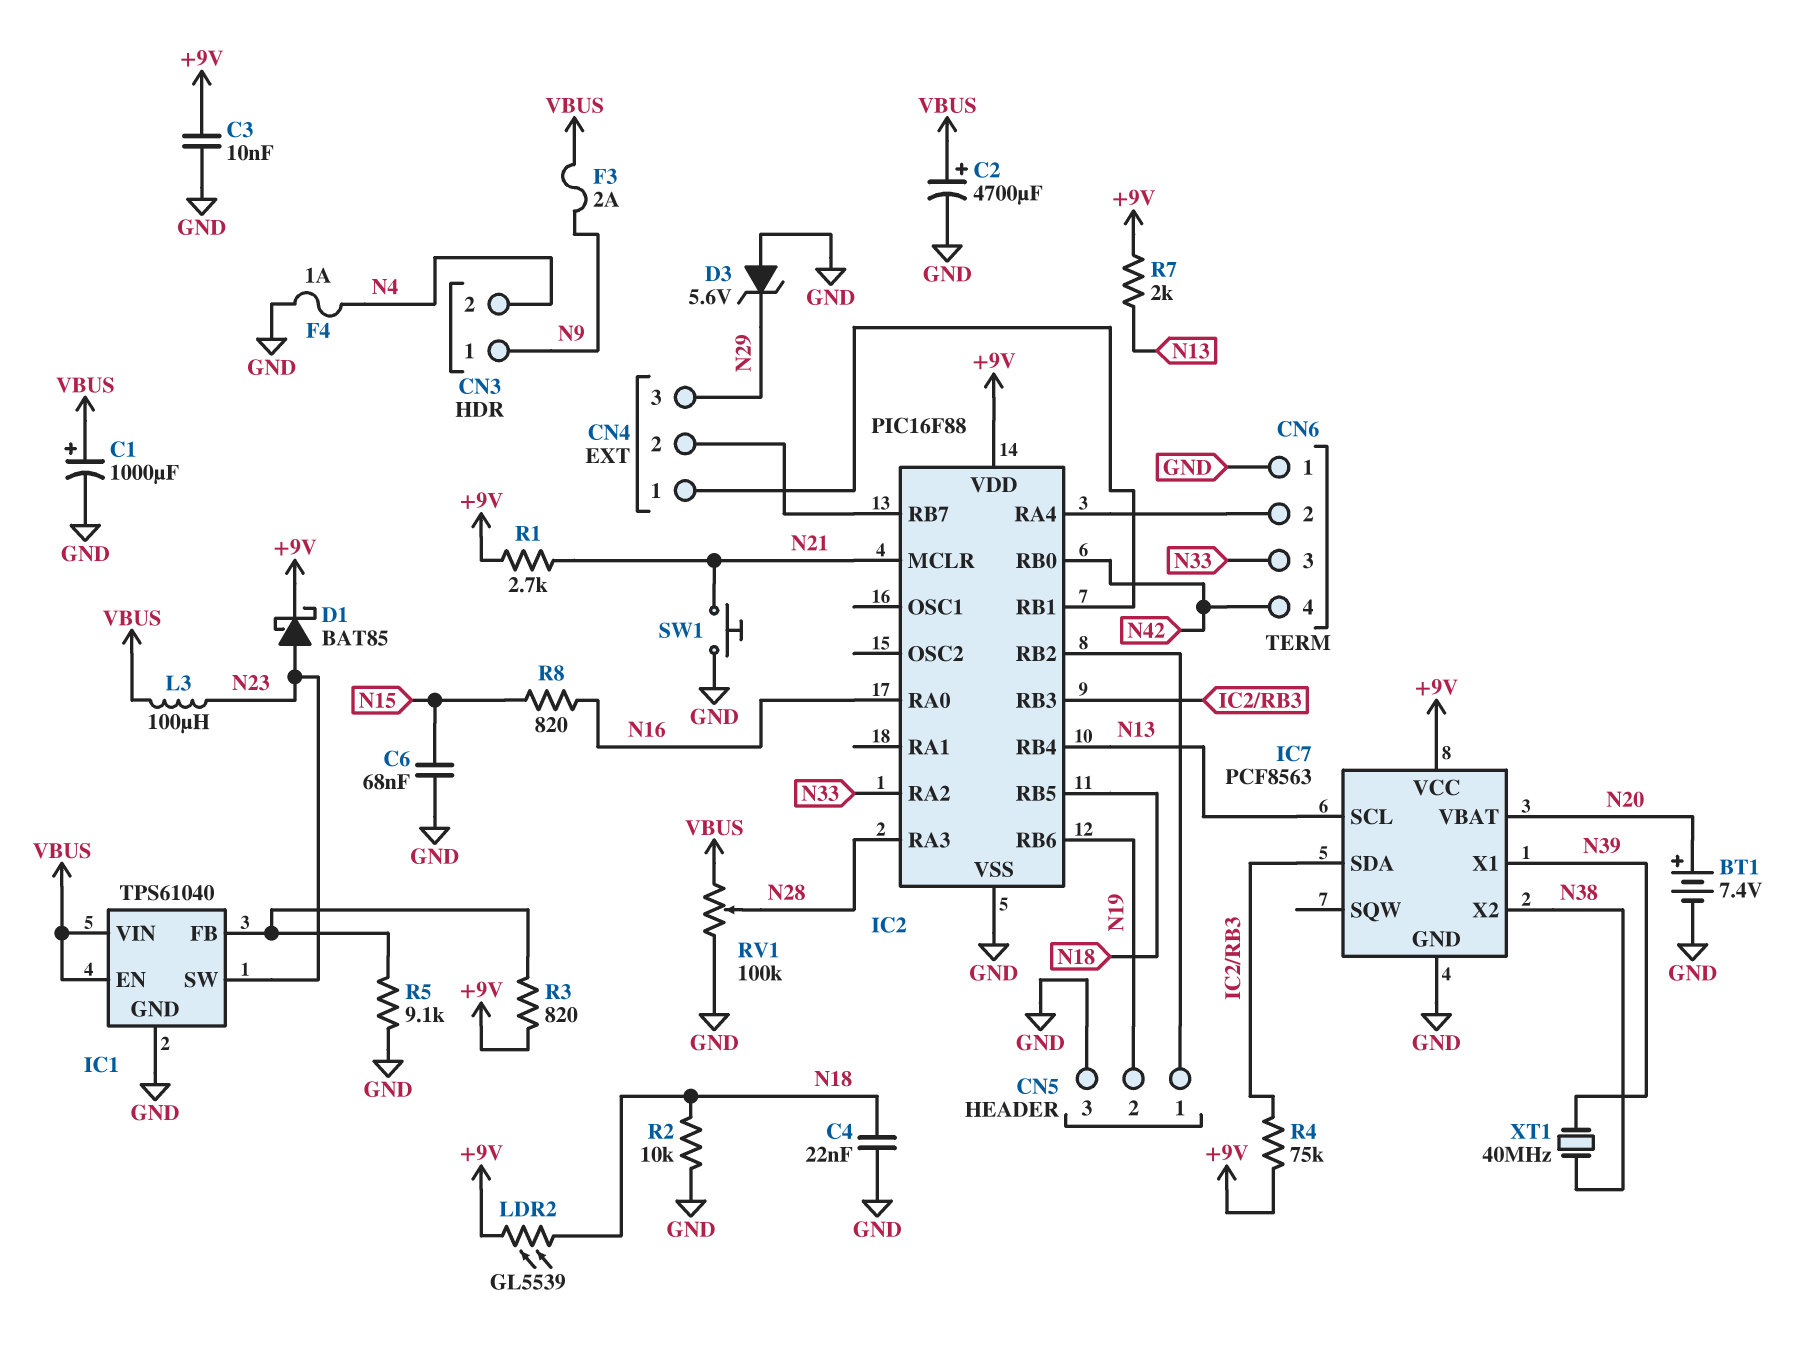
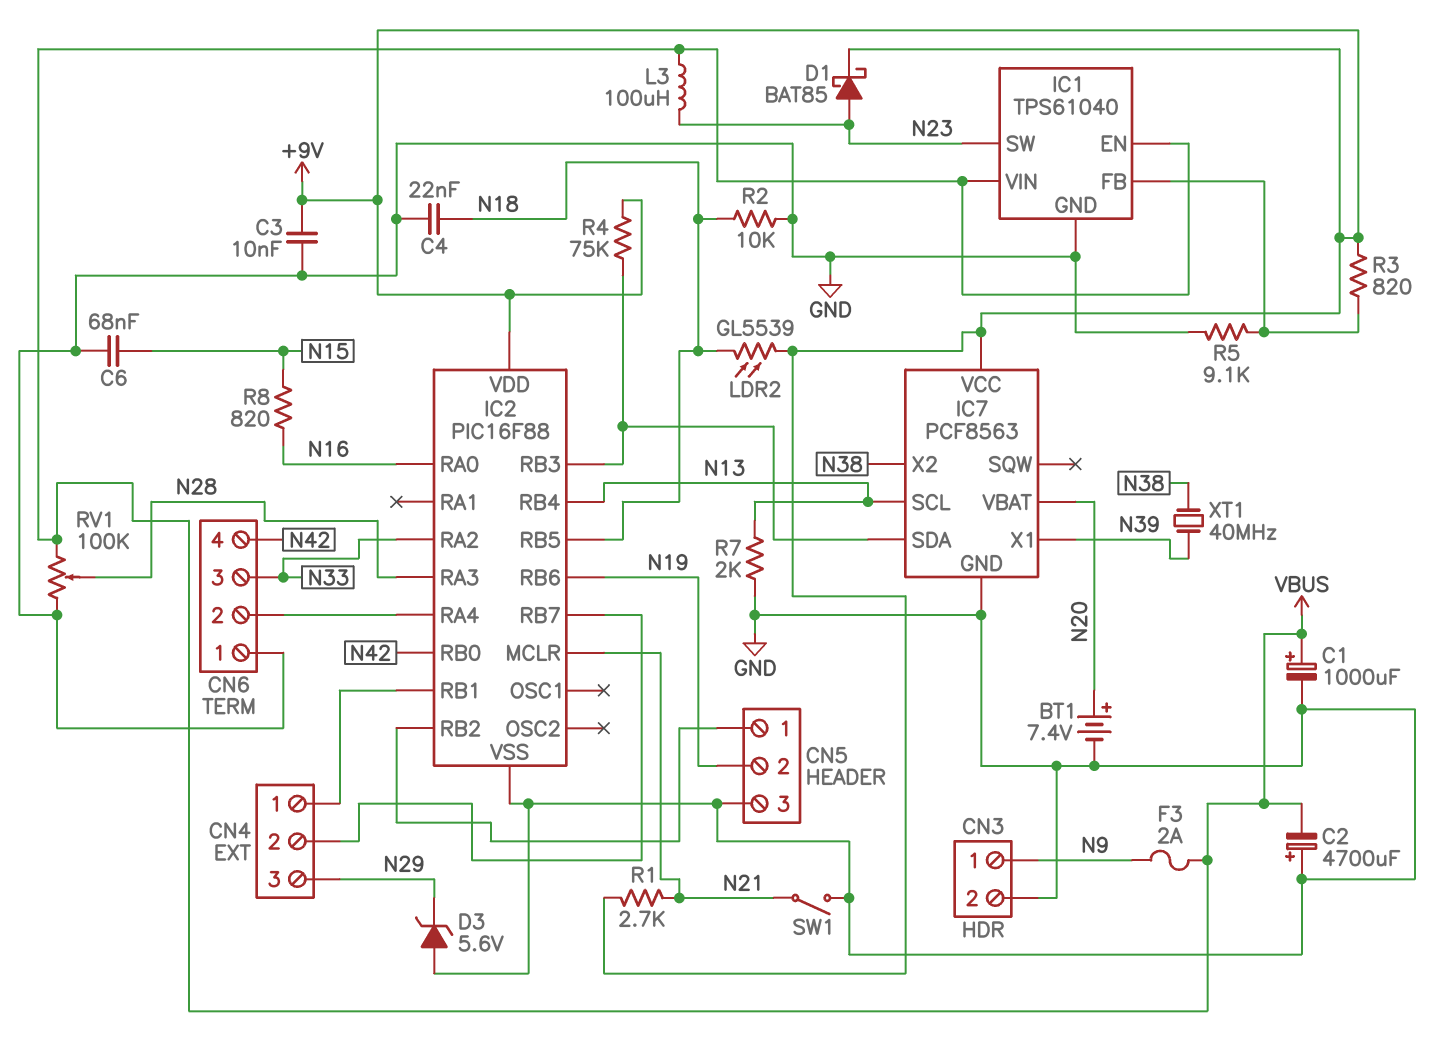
C2: 4700uF (plus VBUS, minus GND) -> 4700uF (plus GND, minus VBUS)
CN3 pin 2: N4 -> GND
F4: 1A (GND, N4) -> none
R7: 2k (+9V, N13) -> 2k (GND, N13)
SW1: button (GND, N21) -> switch (GND, N21)

